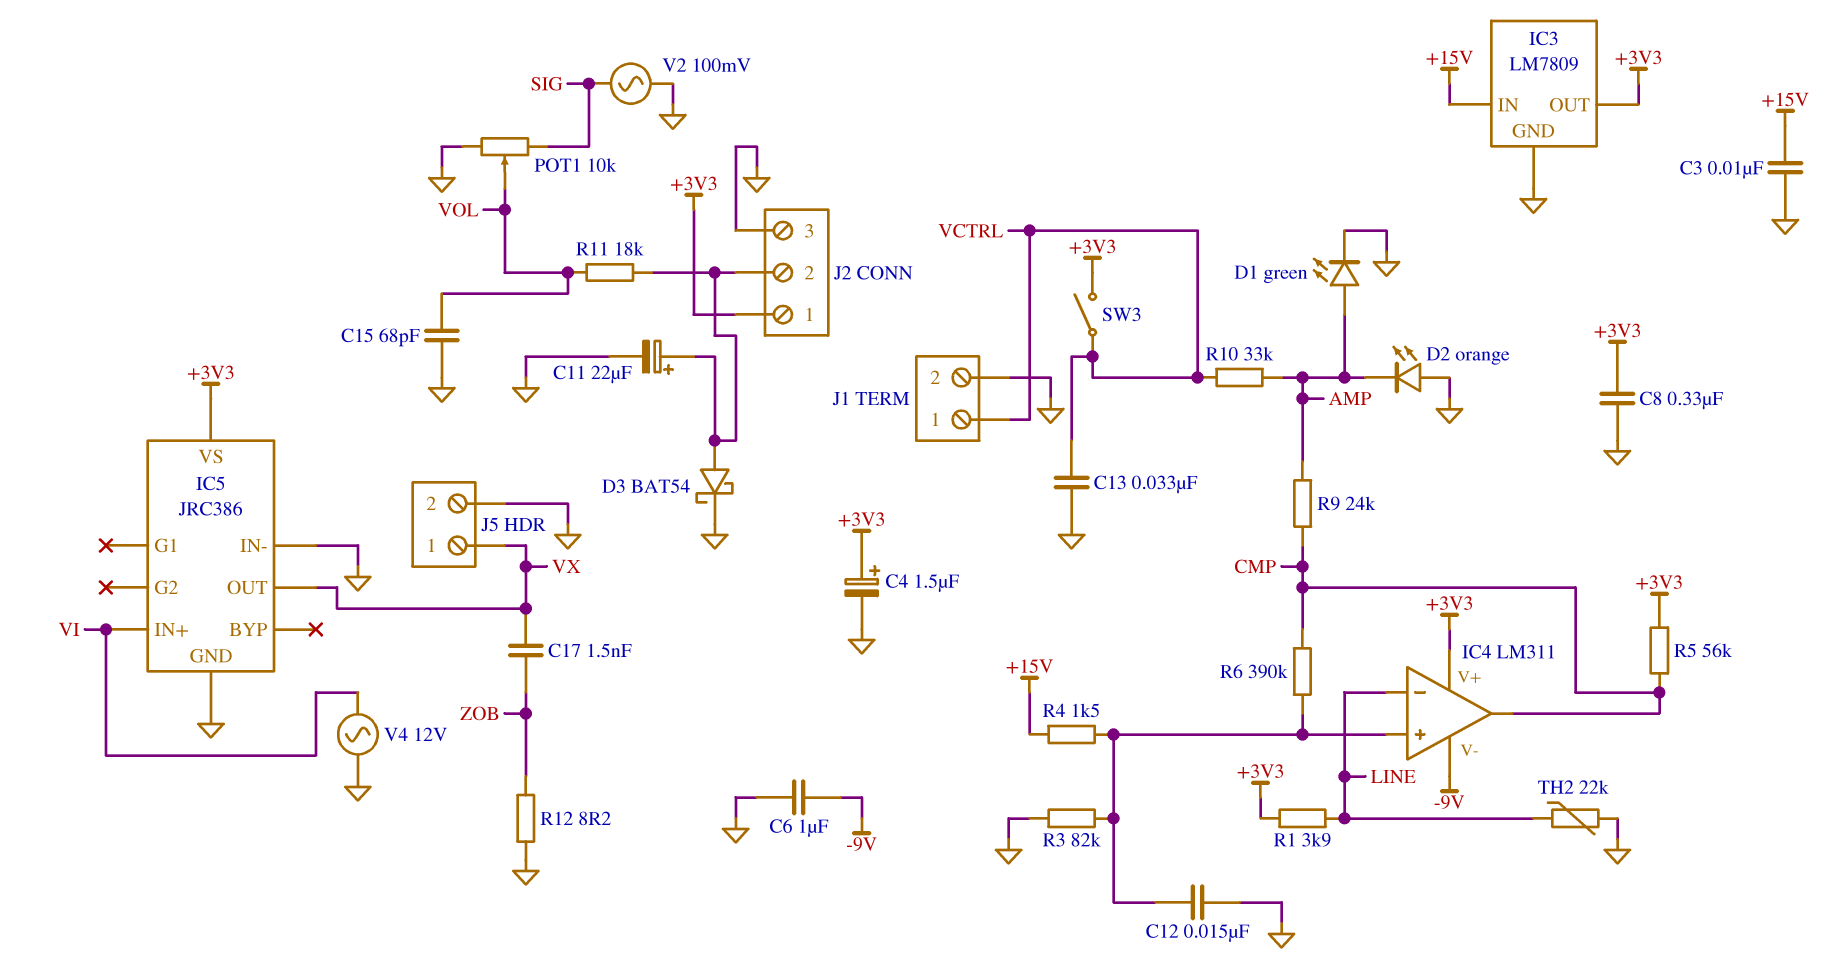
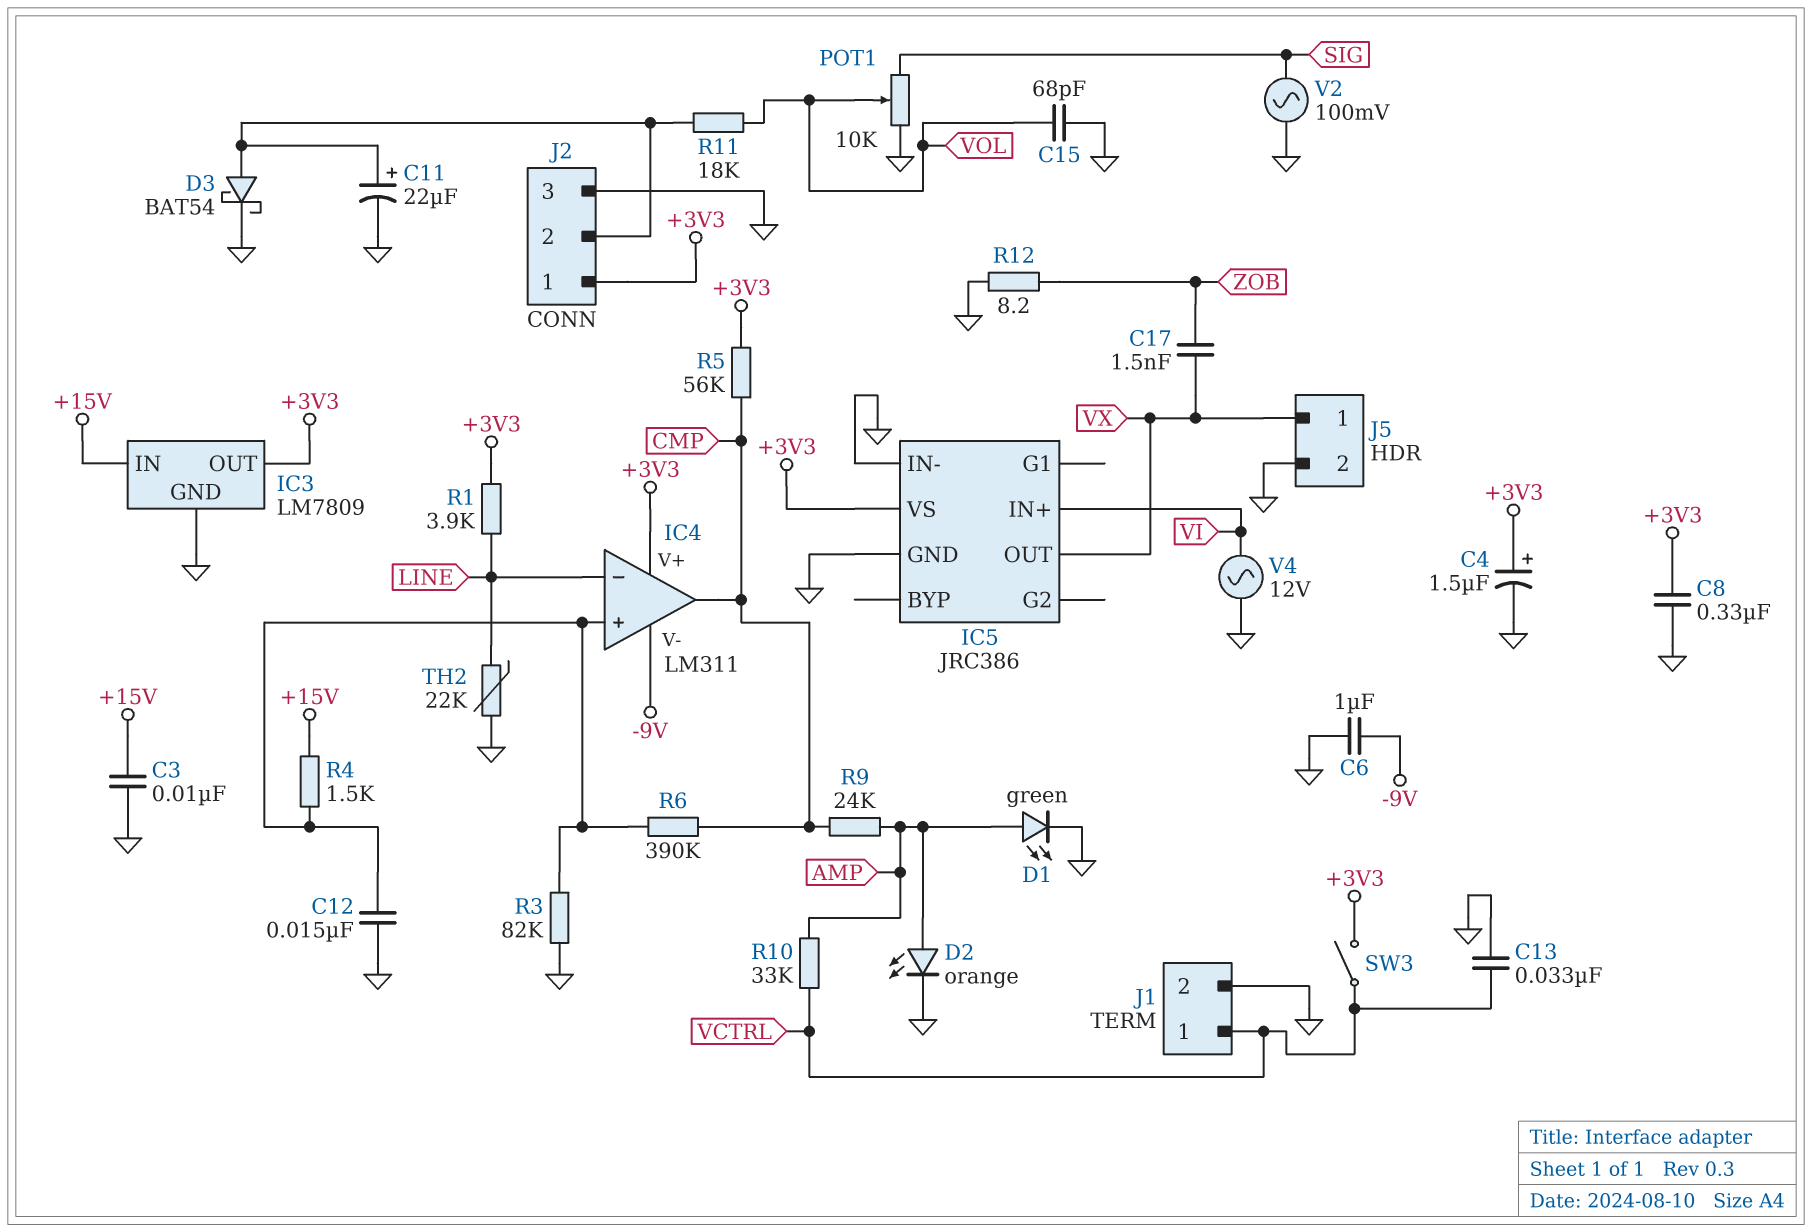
D2: LED orange (A GND, K AMP) -> LED orange (A AMP, K GND)

